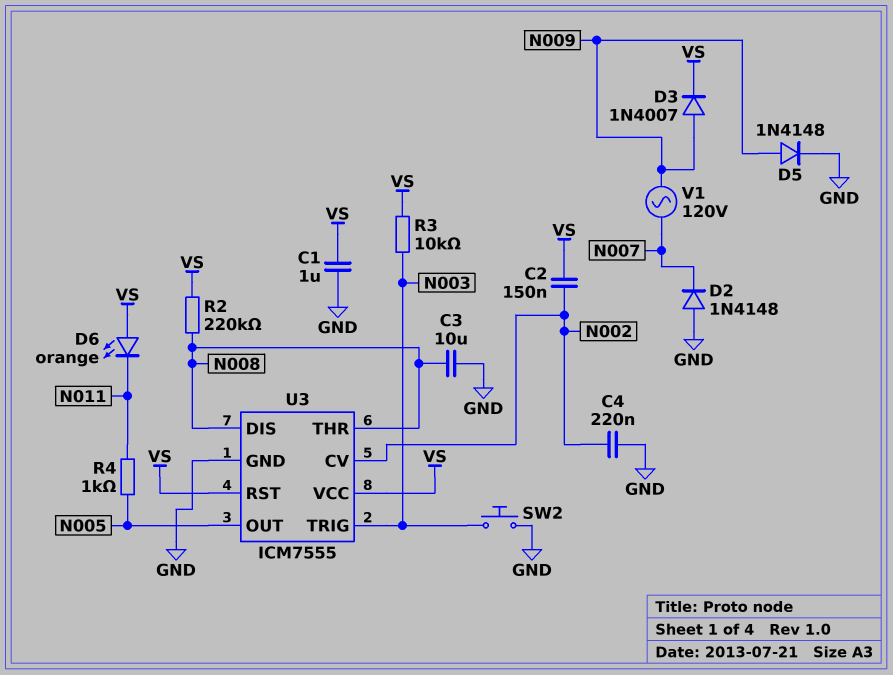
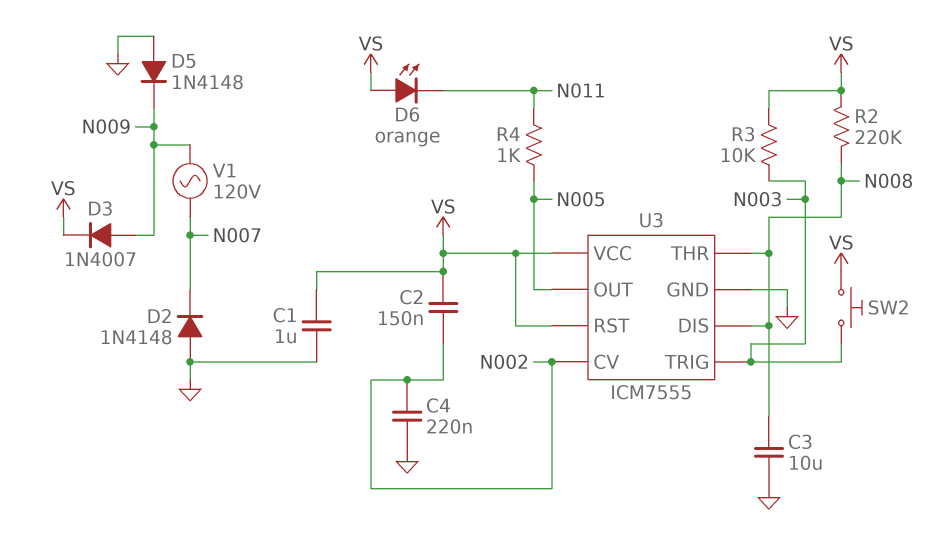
D5: diode 1N4148 (A N009, K GND) -> diode 1N4148 (A GND, K N009)
SW2: button (GND, N003) -> button (N003, VS)

